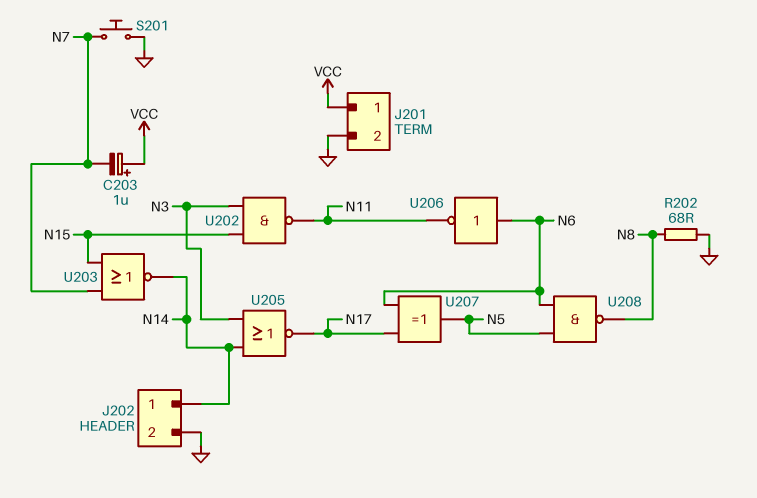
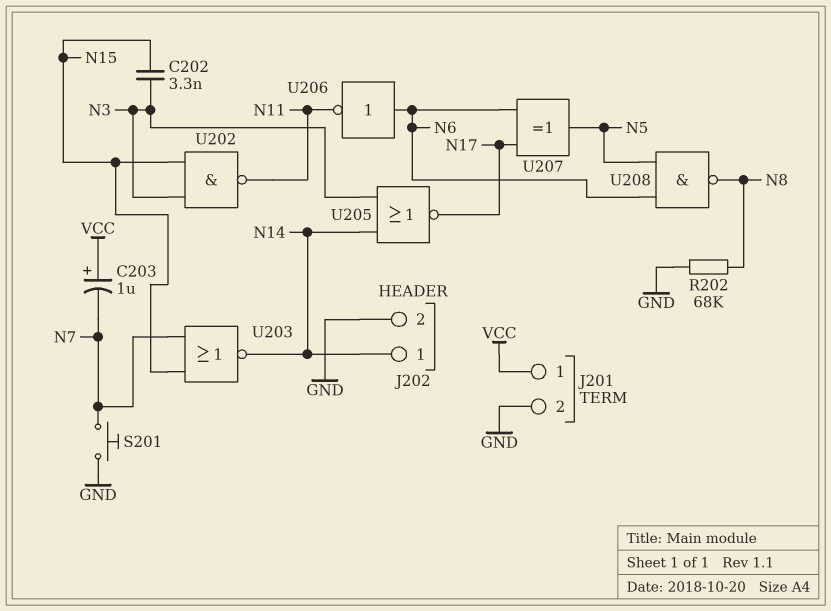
C202: none -> 3.3nF (N3, N15)
R202: 68 (GND, N8) -> 68k (GND, N8)

